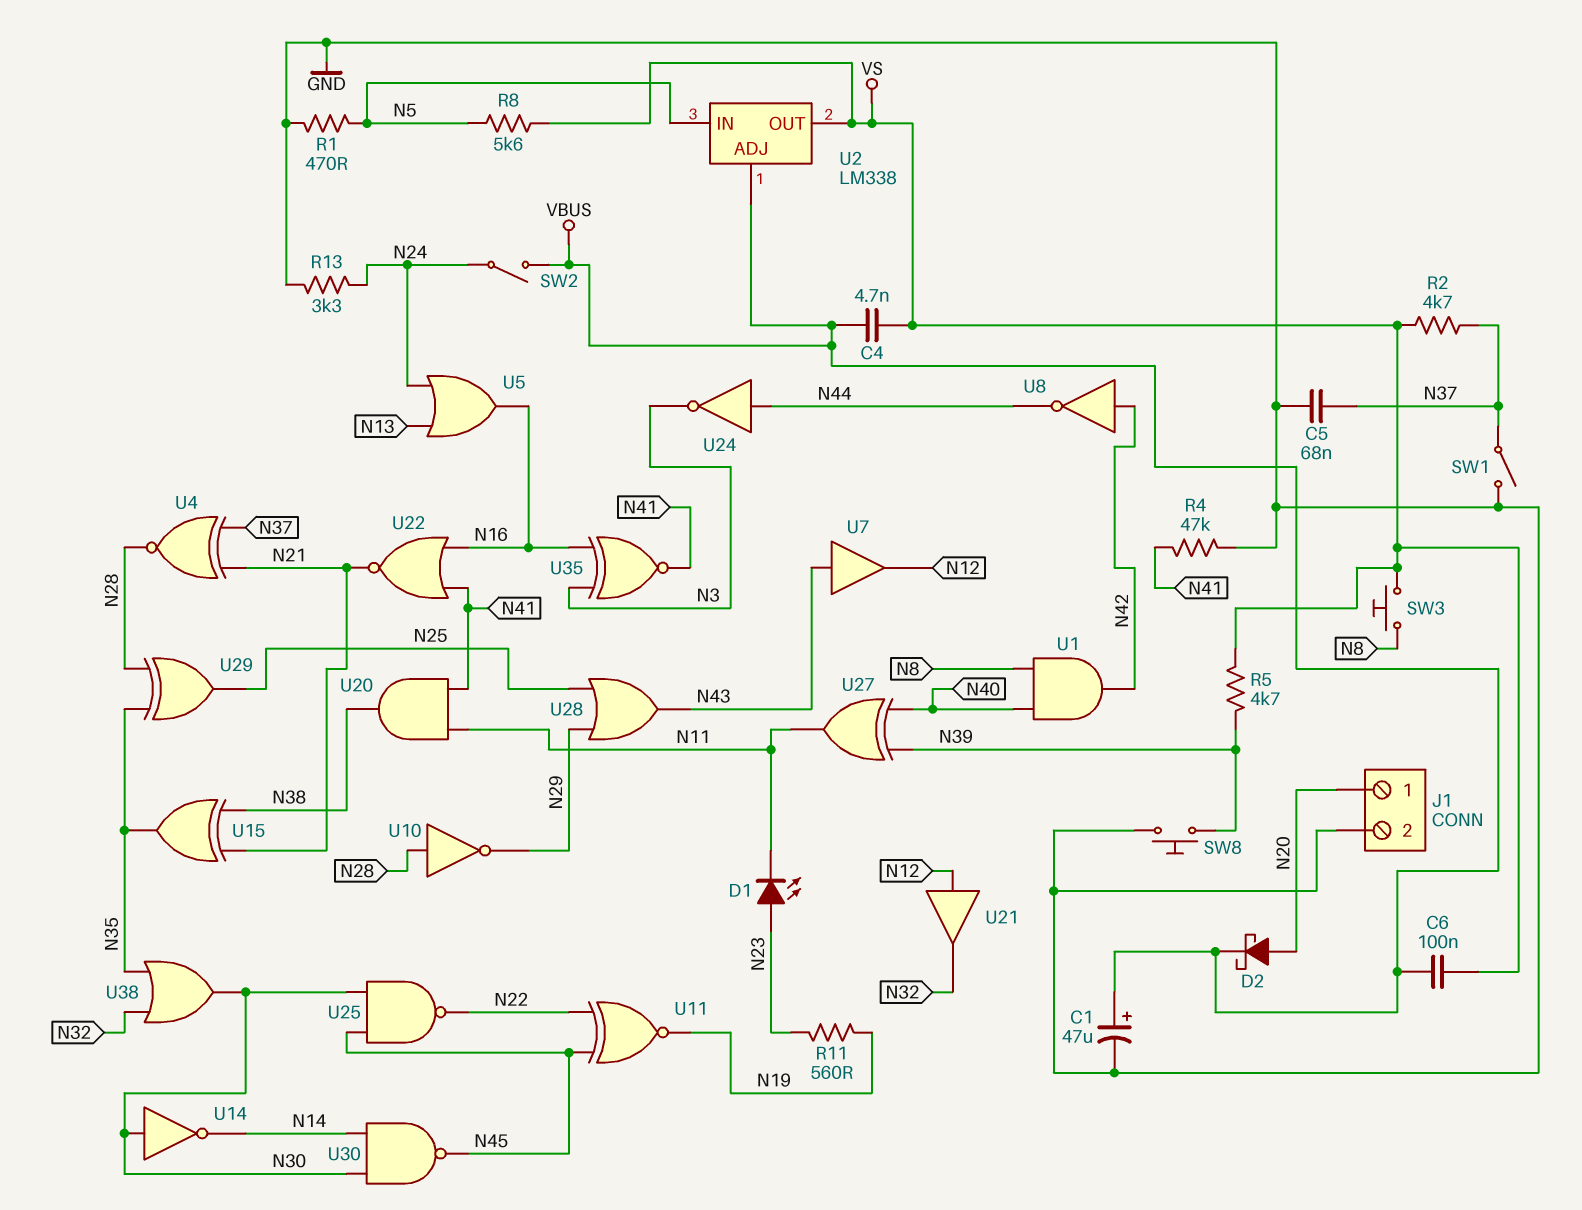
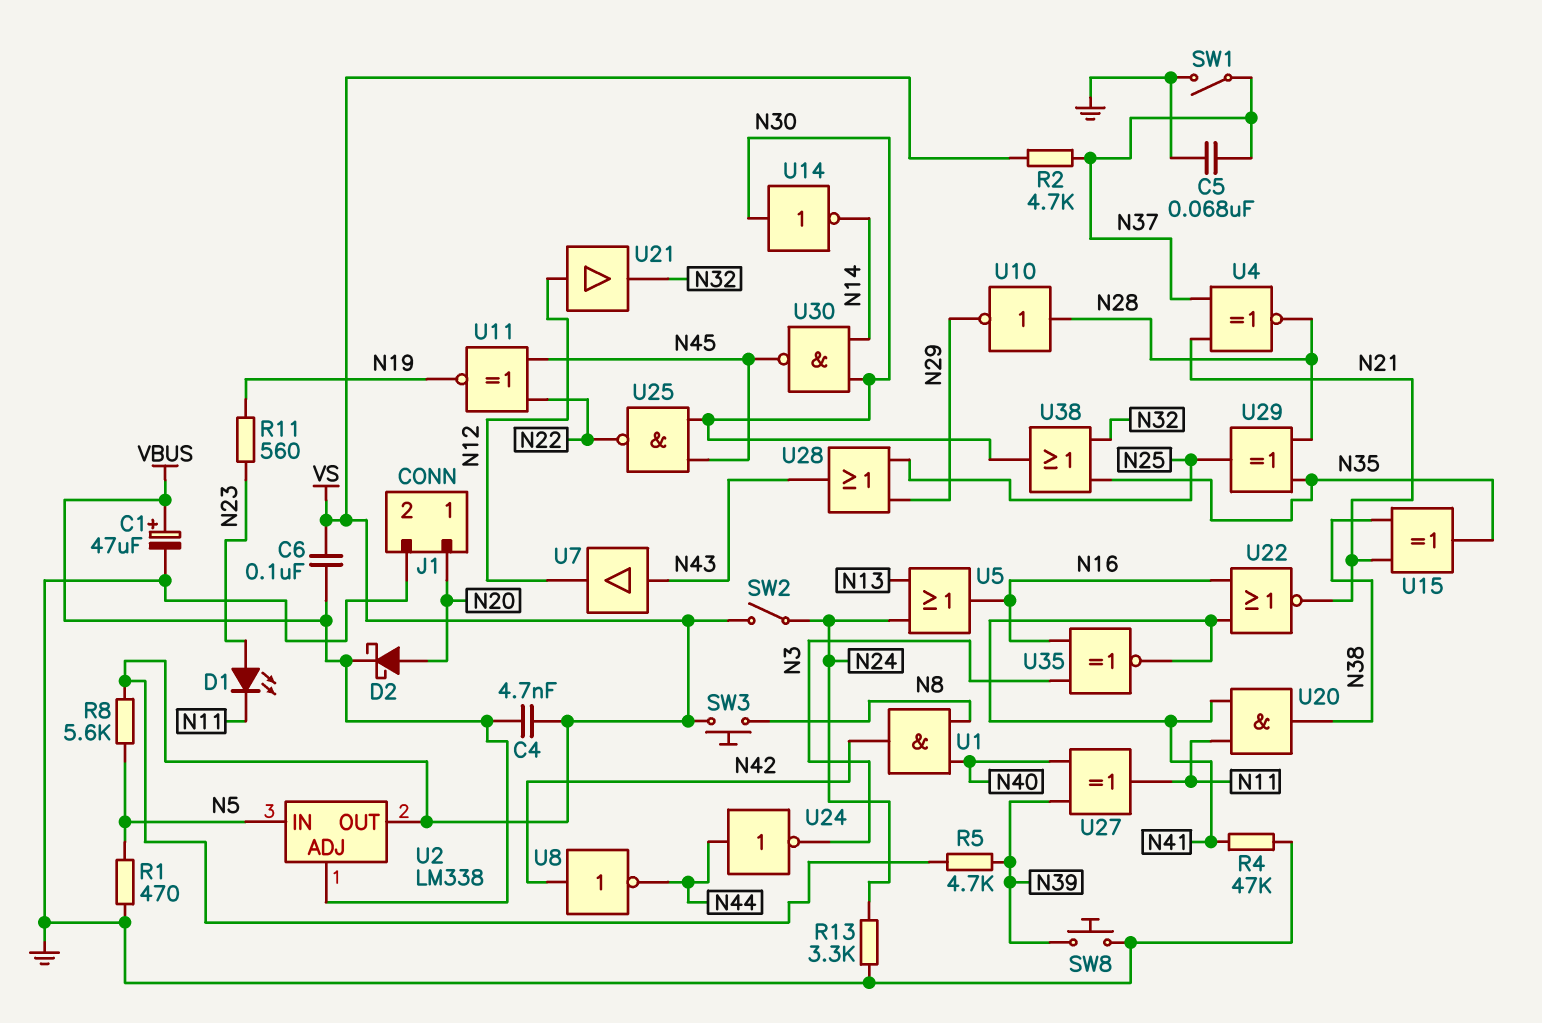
SW2: switch (N24, VBUS) -> switch (N24, VS)

